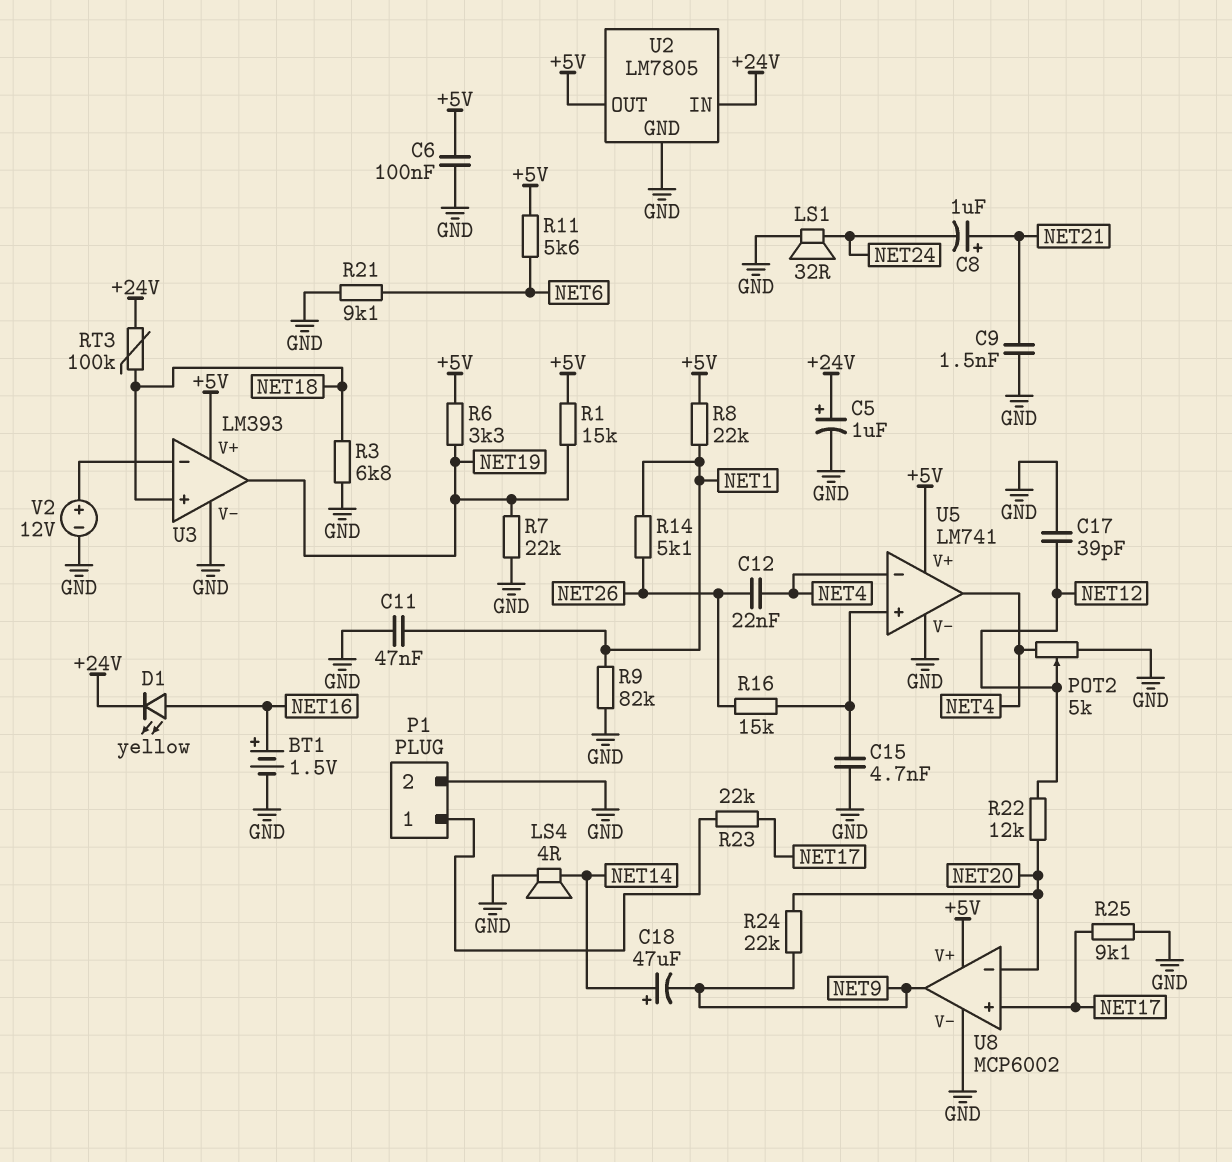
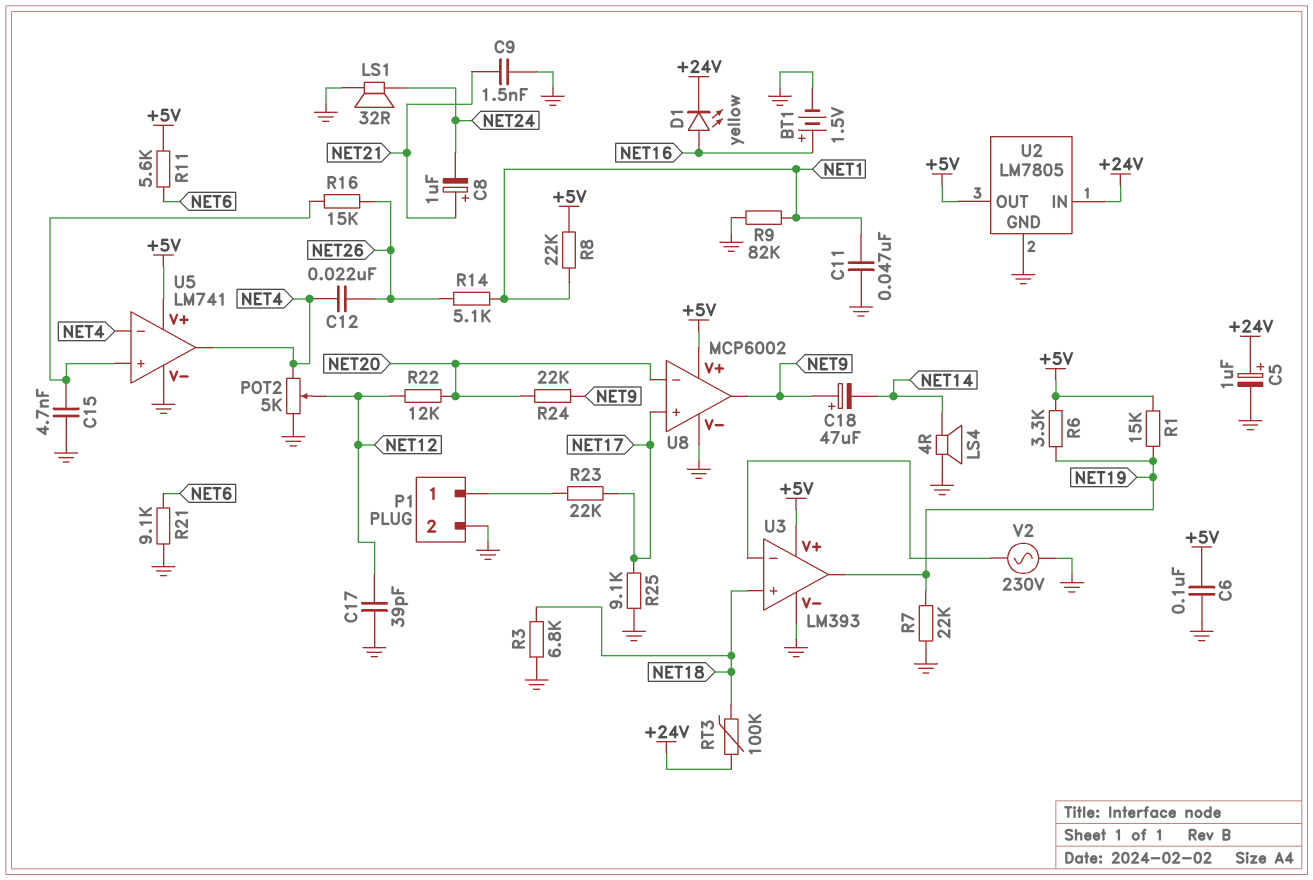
C18: 47uF (plus NET14, minus NET9) -> 47uF (plus NET9, minus NET14)
V2: 12V (plus U3/in-, minus GND) -> AC 230V (GND, U3/in-)

